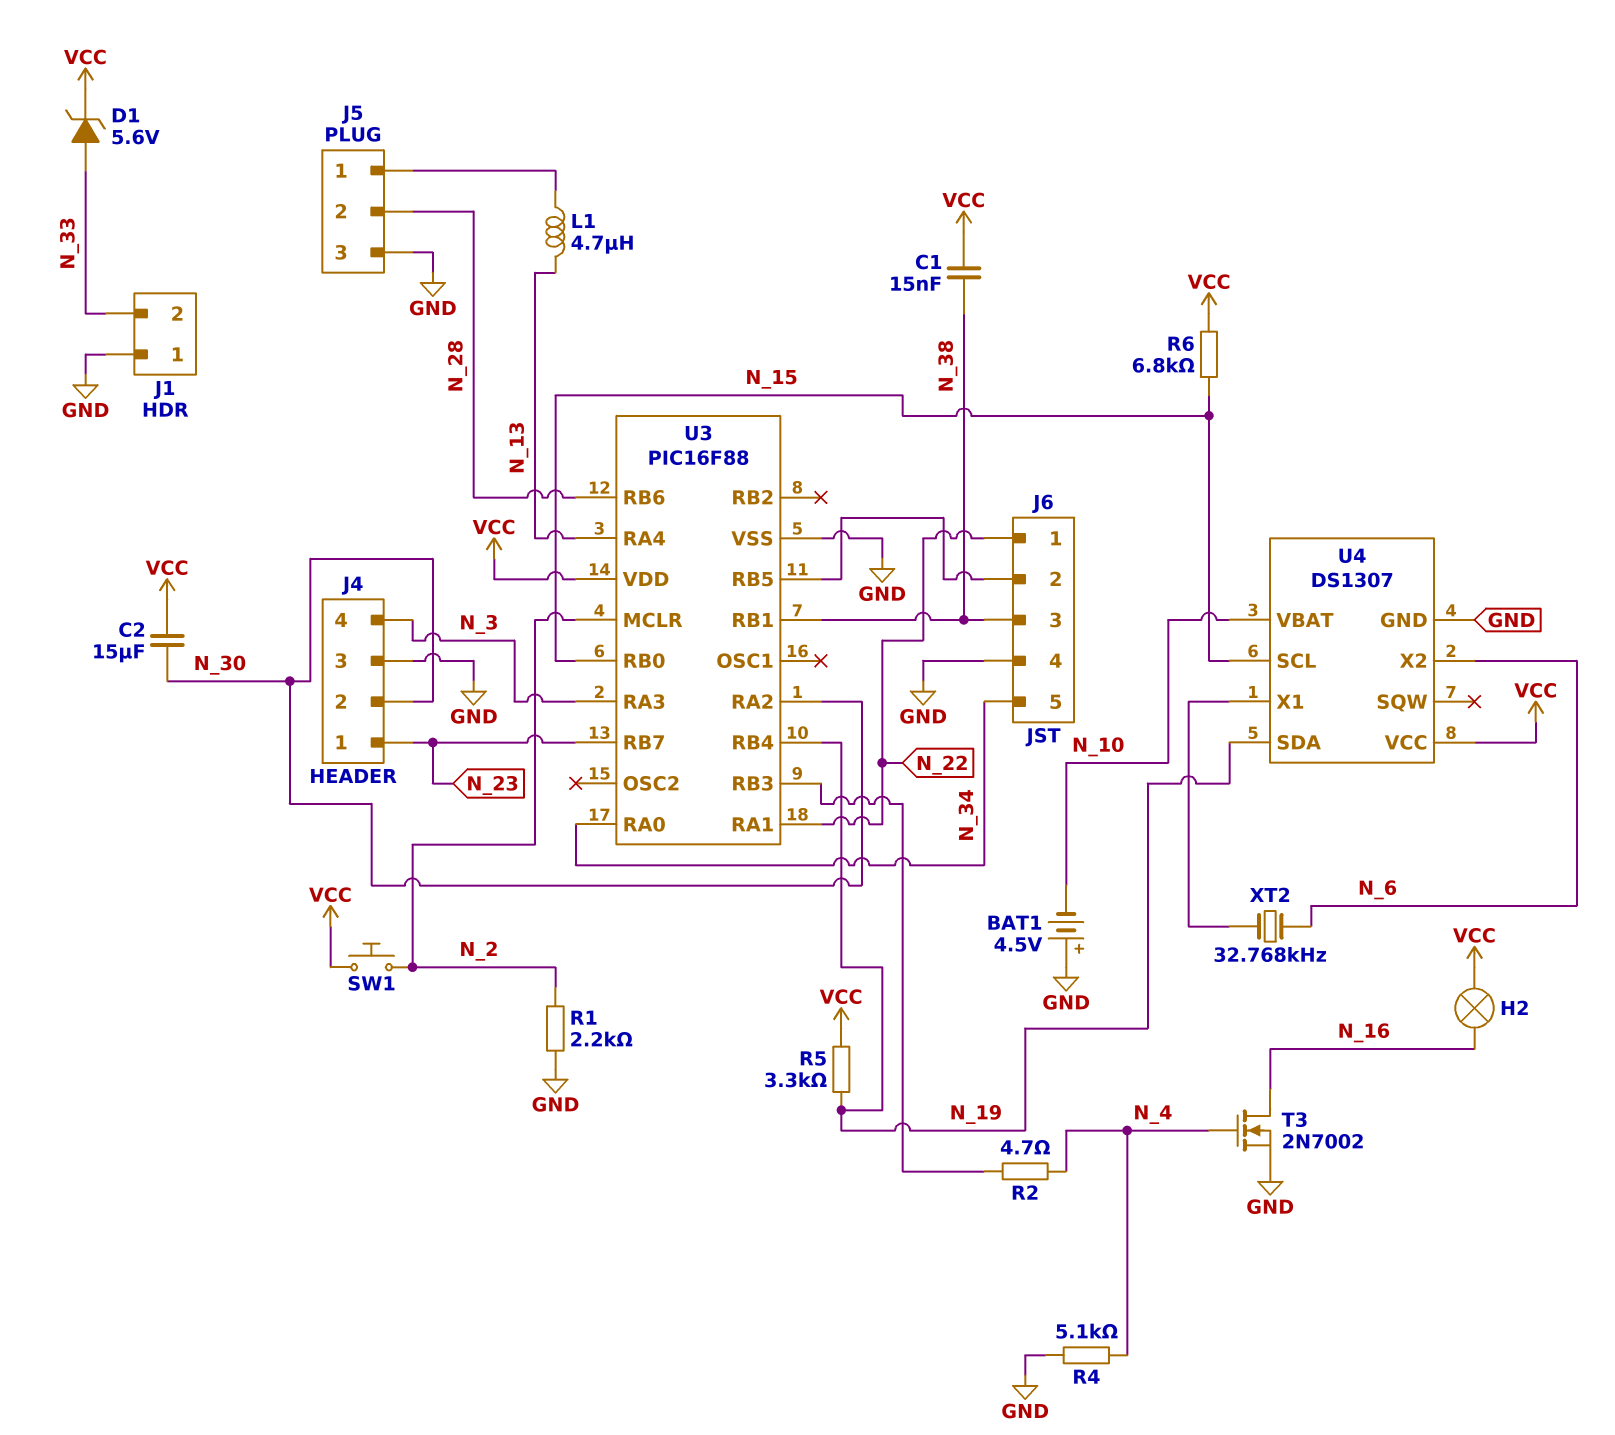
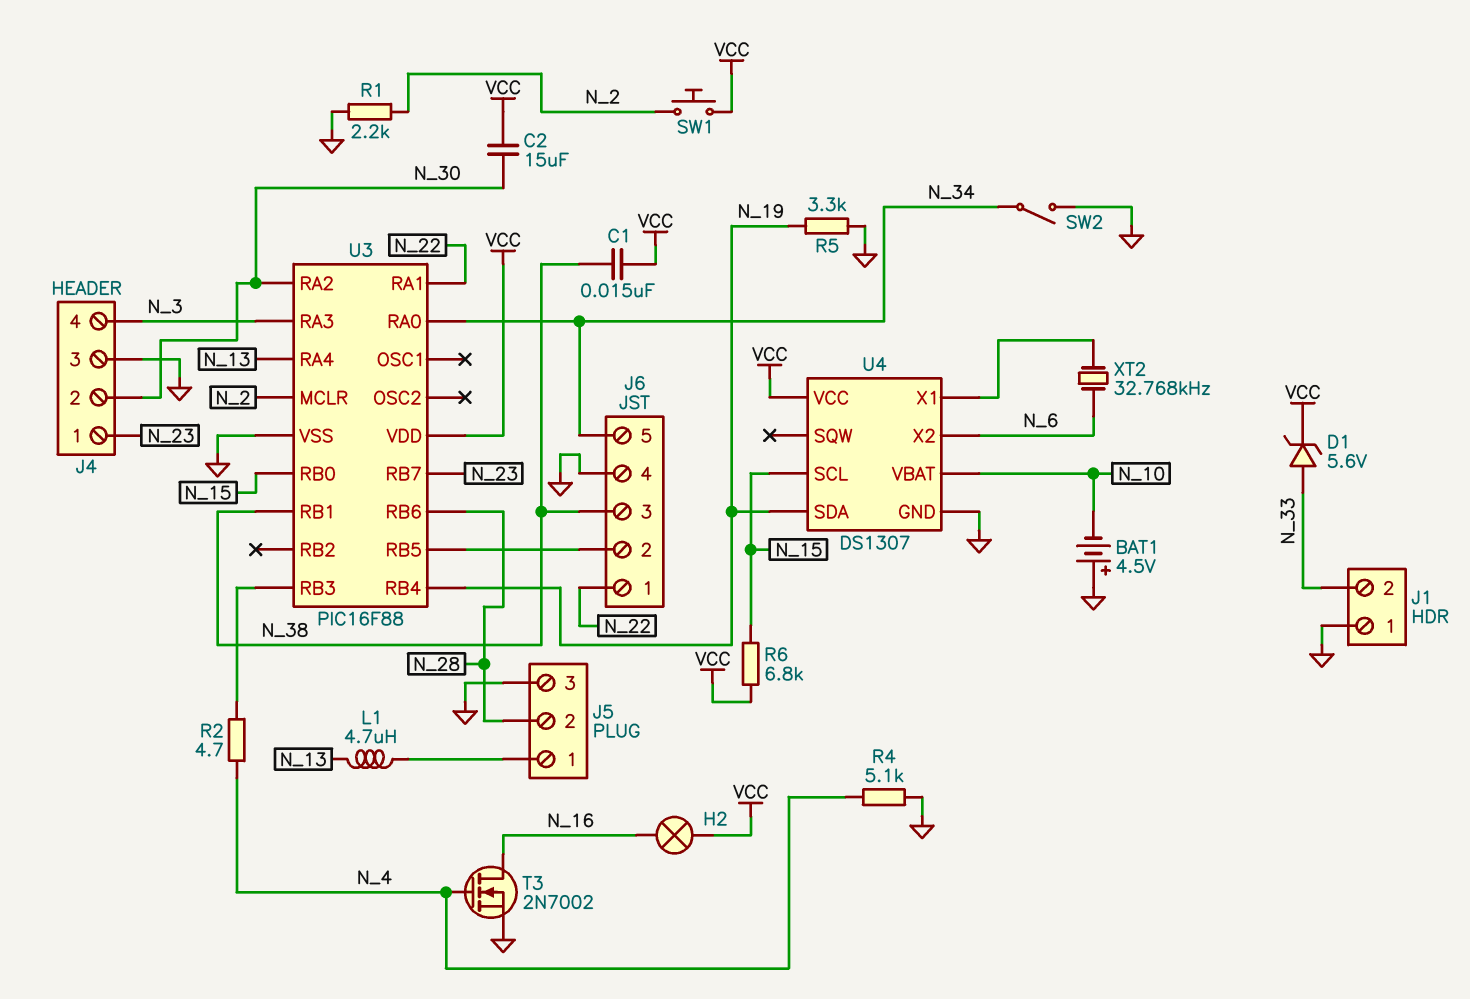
R5: 3.3k (N_19, VCC) -> 3.3k (GND, N_19)
SW2: none -> switch (GND, N_34)

